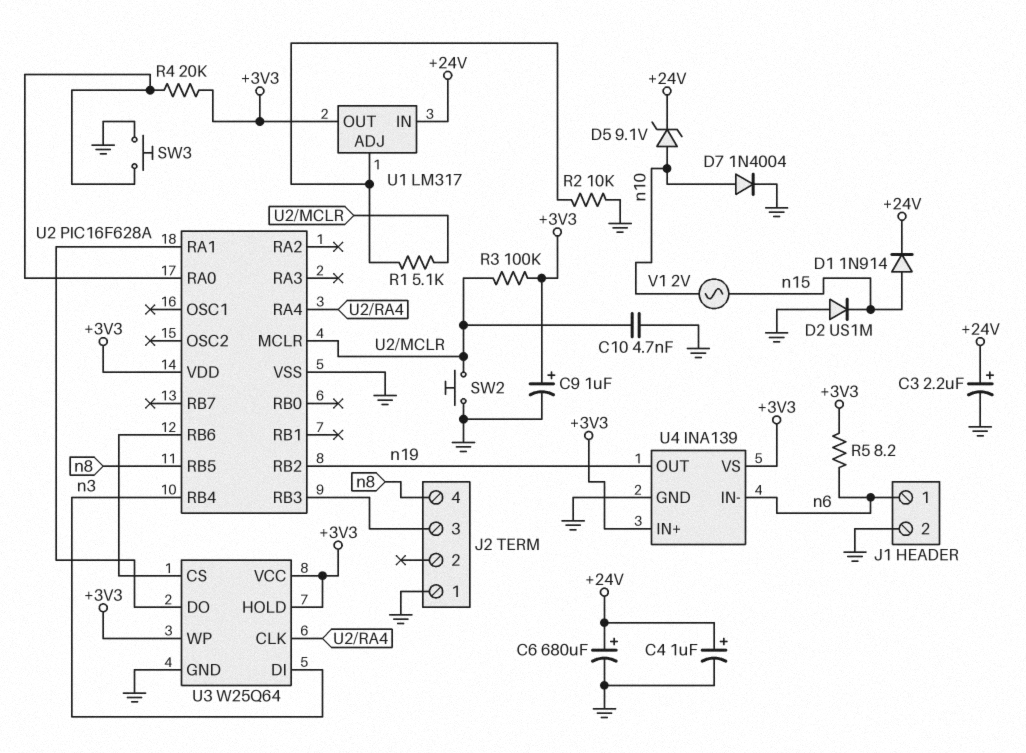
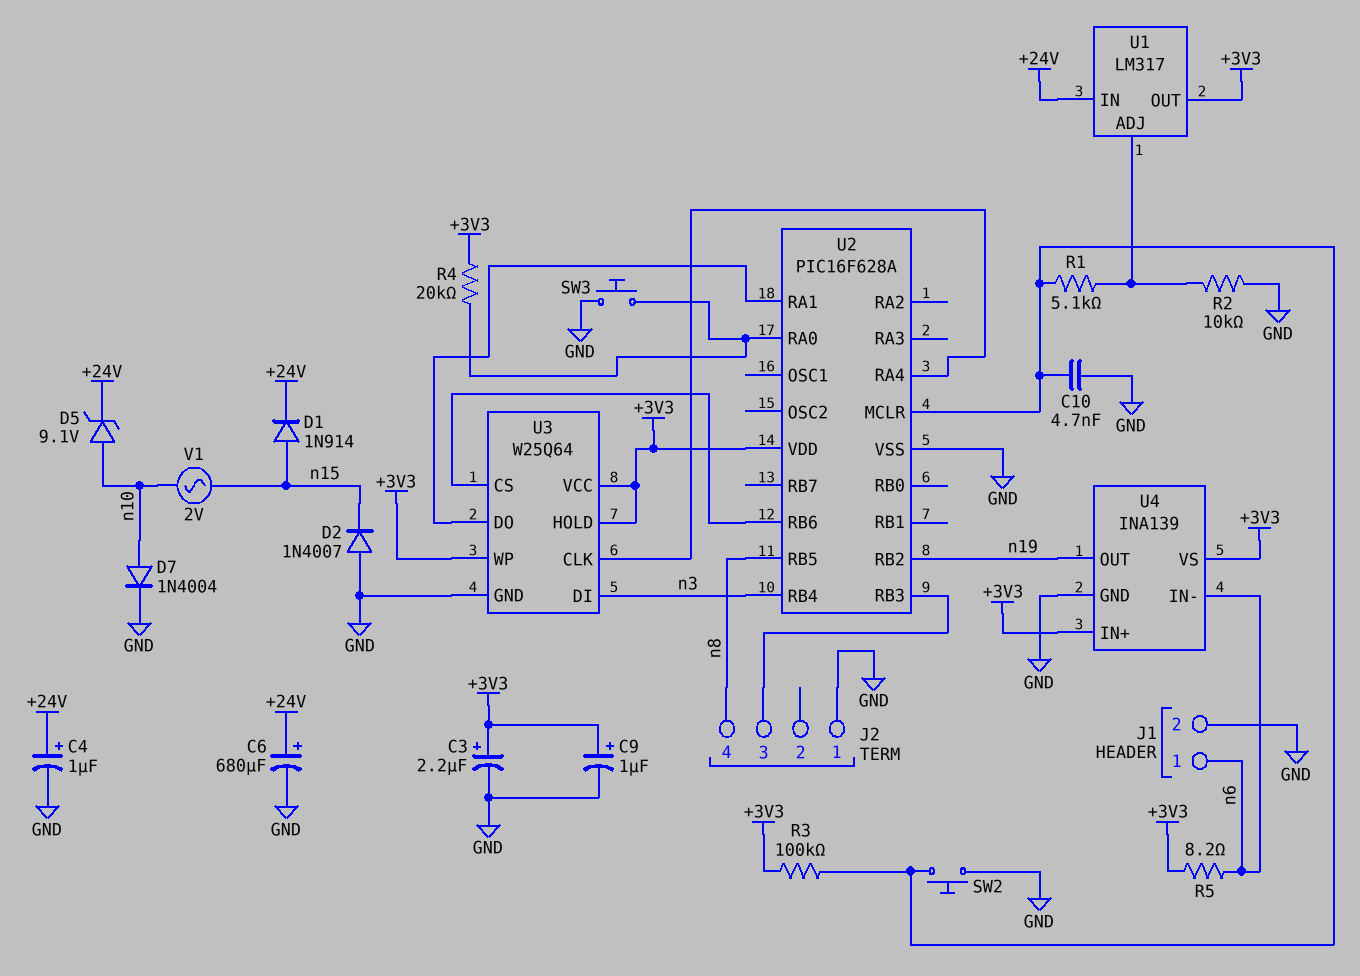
C3: 2.2uF (plus +24V, minus GND) -> 2.2uF (plus +3V3, minus GND)
D2: diode US1M (A GND, K n15) -> diode 1N4007 (A GND, K n15)

